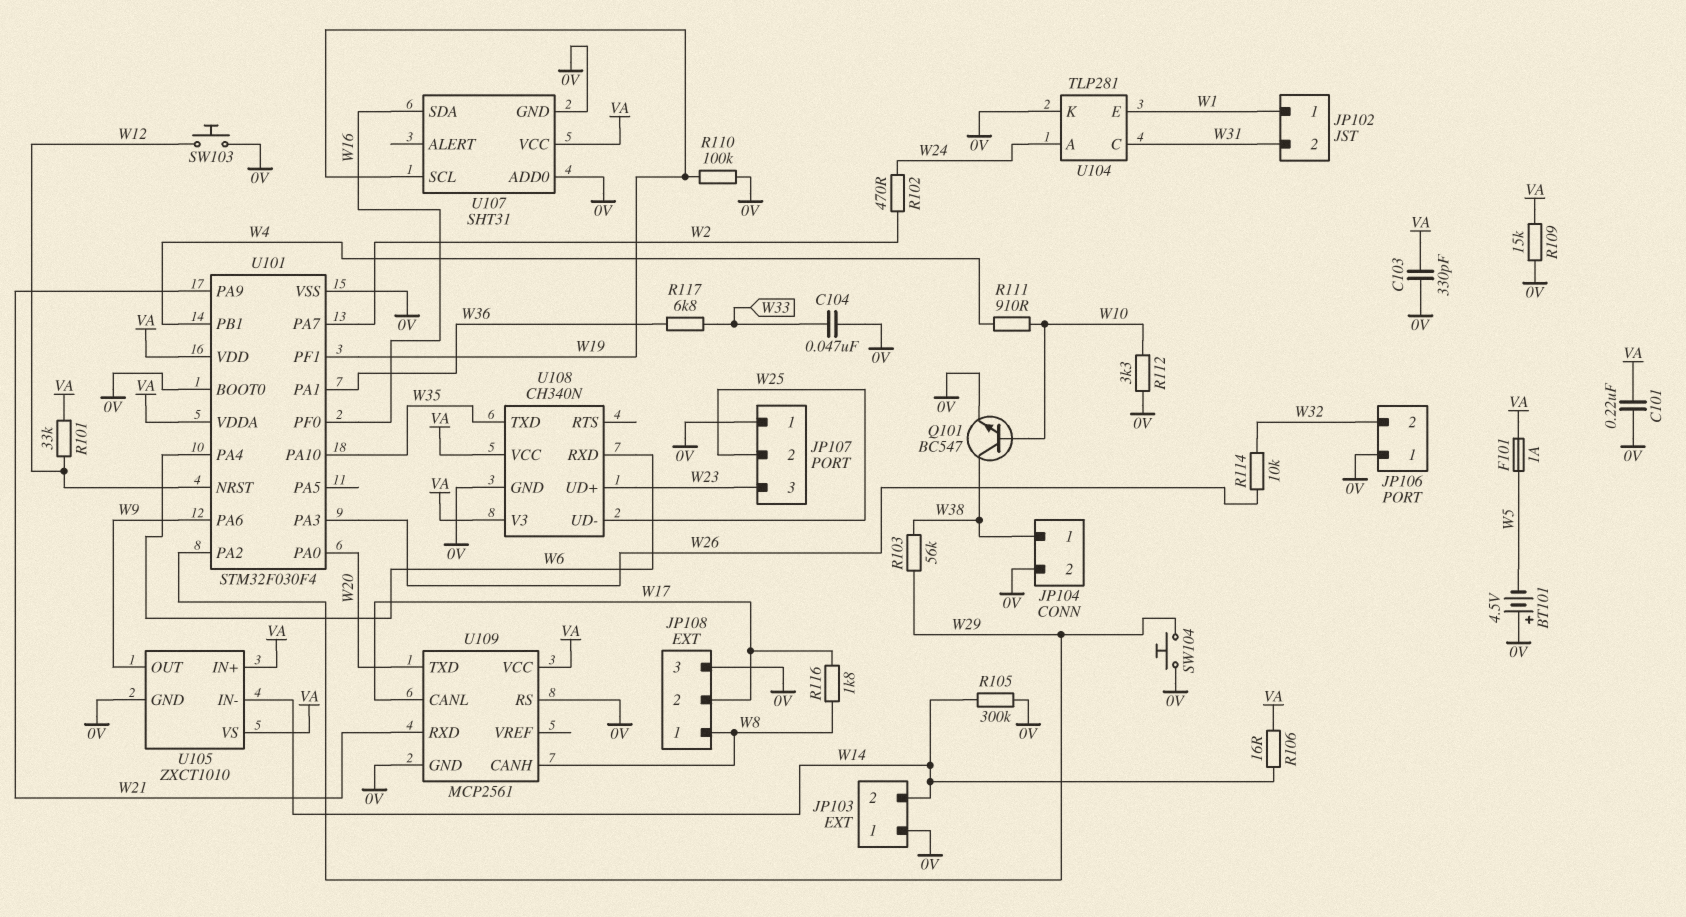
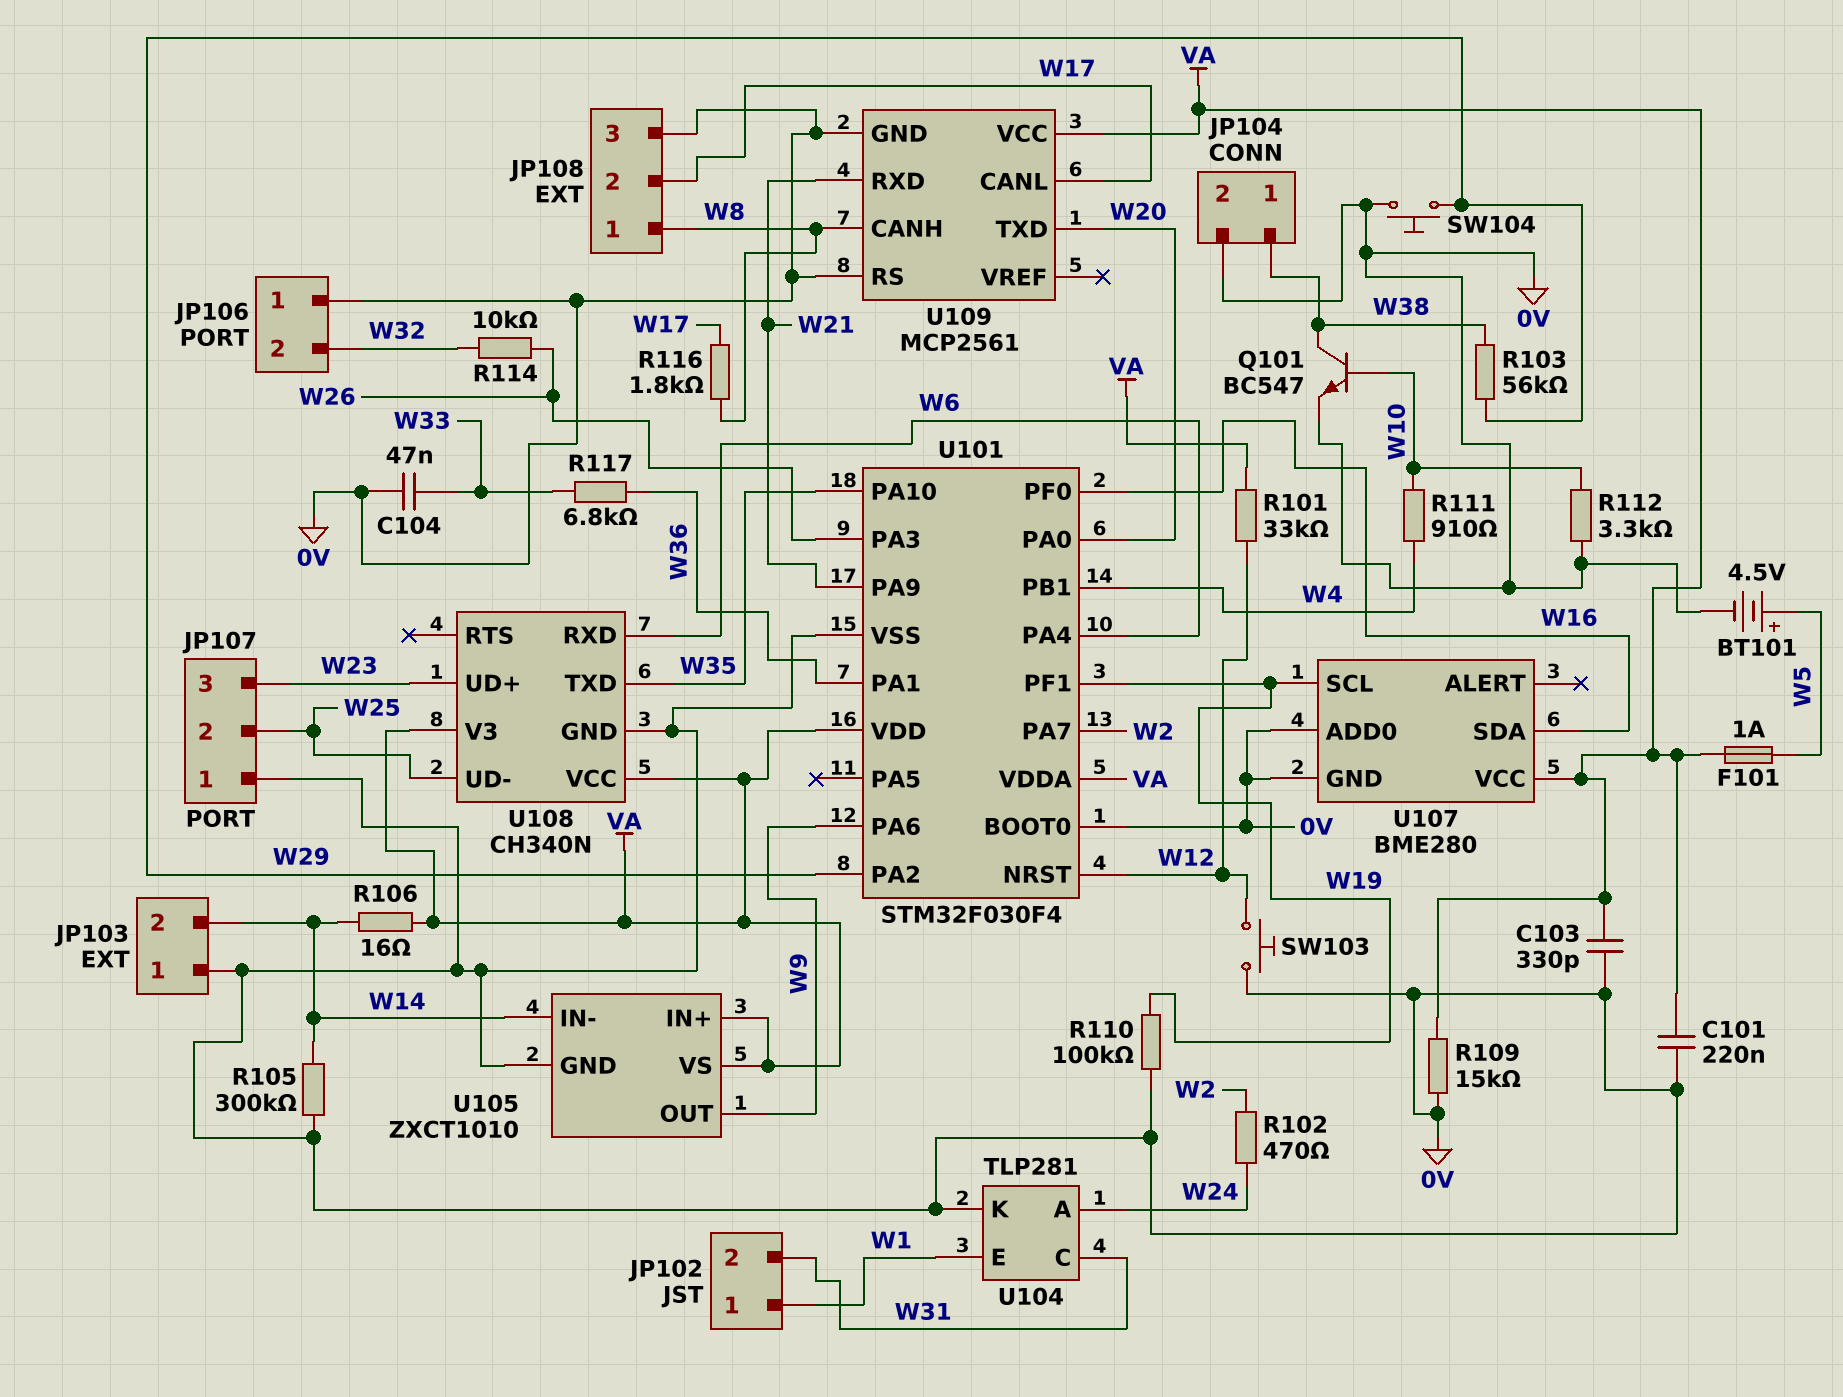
BT101: 4.5V (plus 0V, minus W5) -> 4.5V (plus W5, minus 0V)
U107: SHT31 -> BME280

